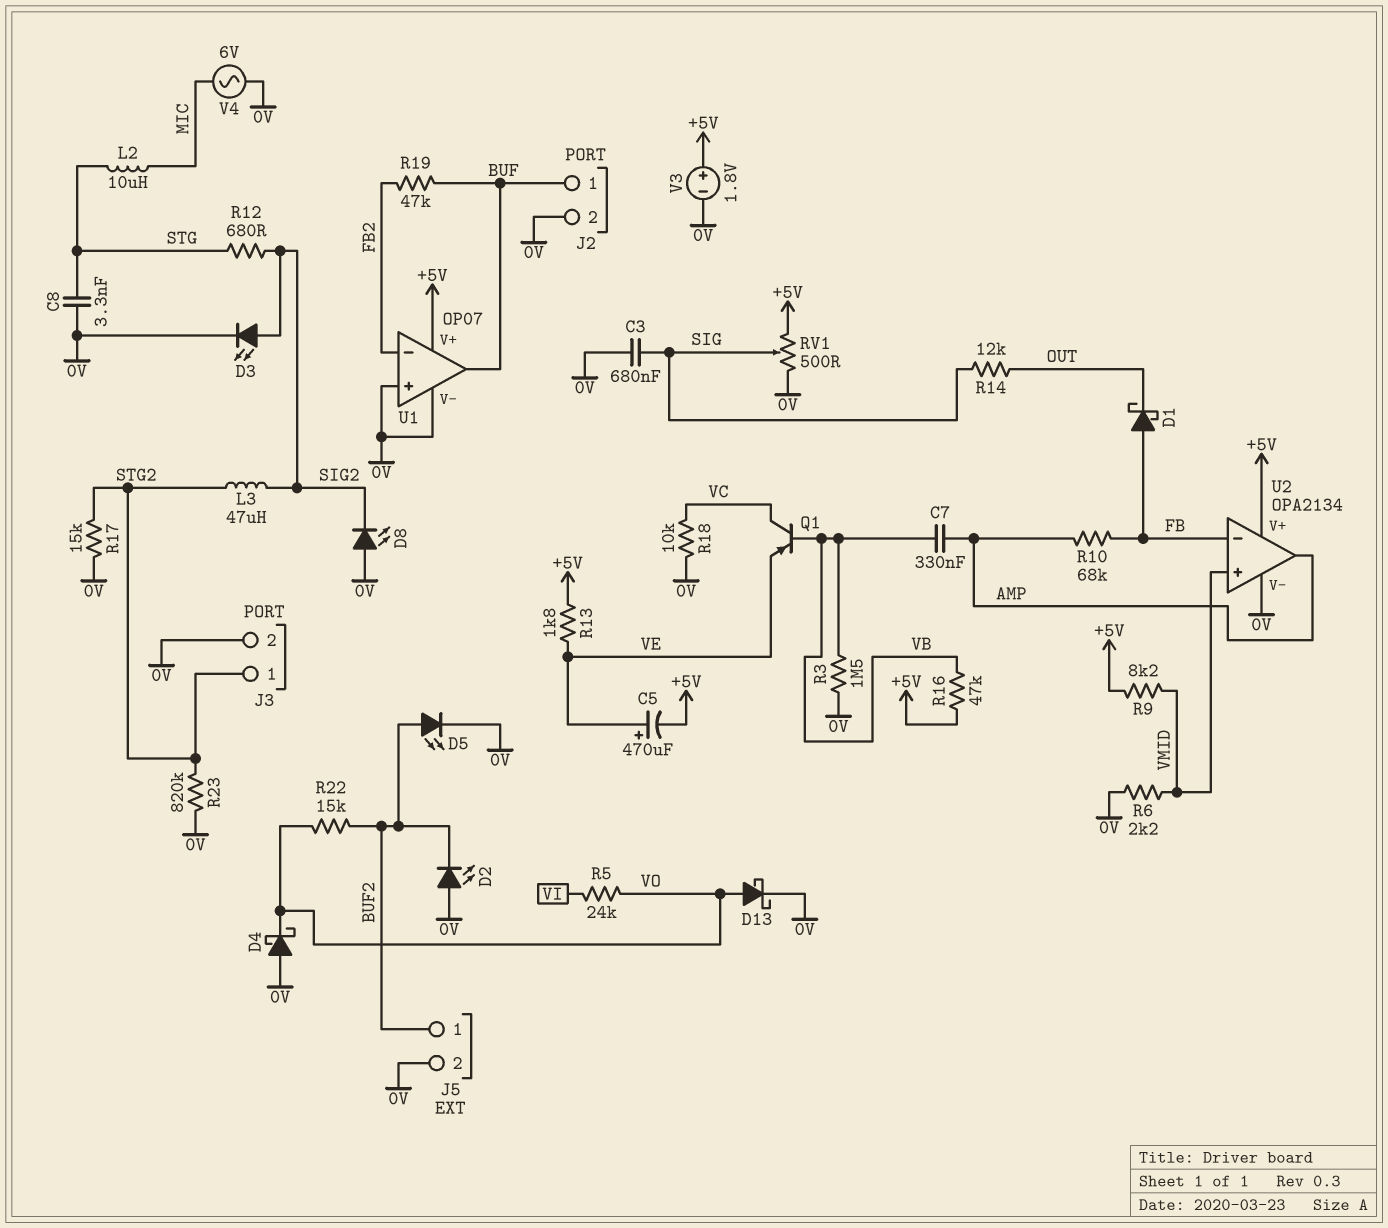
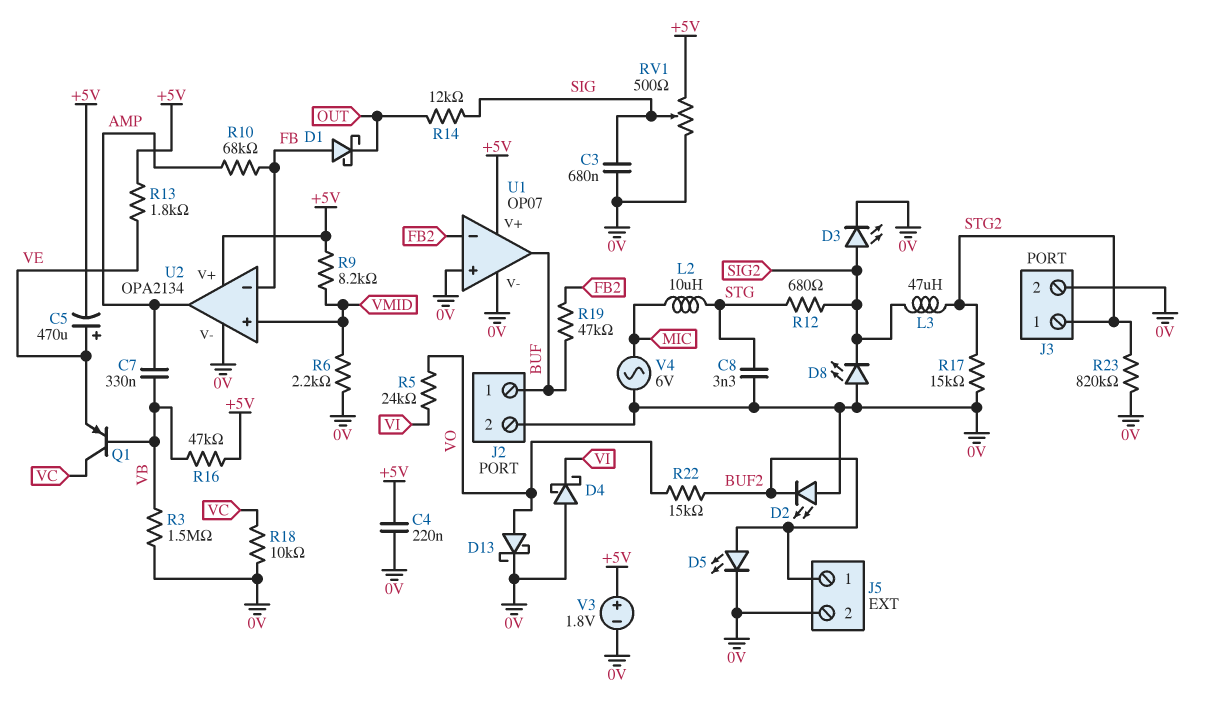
C4: none -> 220nF (+5V, 0V)
D4: schottky (A 0V, K VO) -> schottky (A 0V, K VI)

